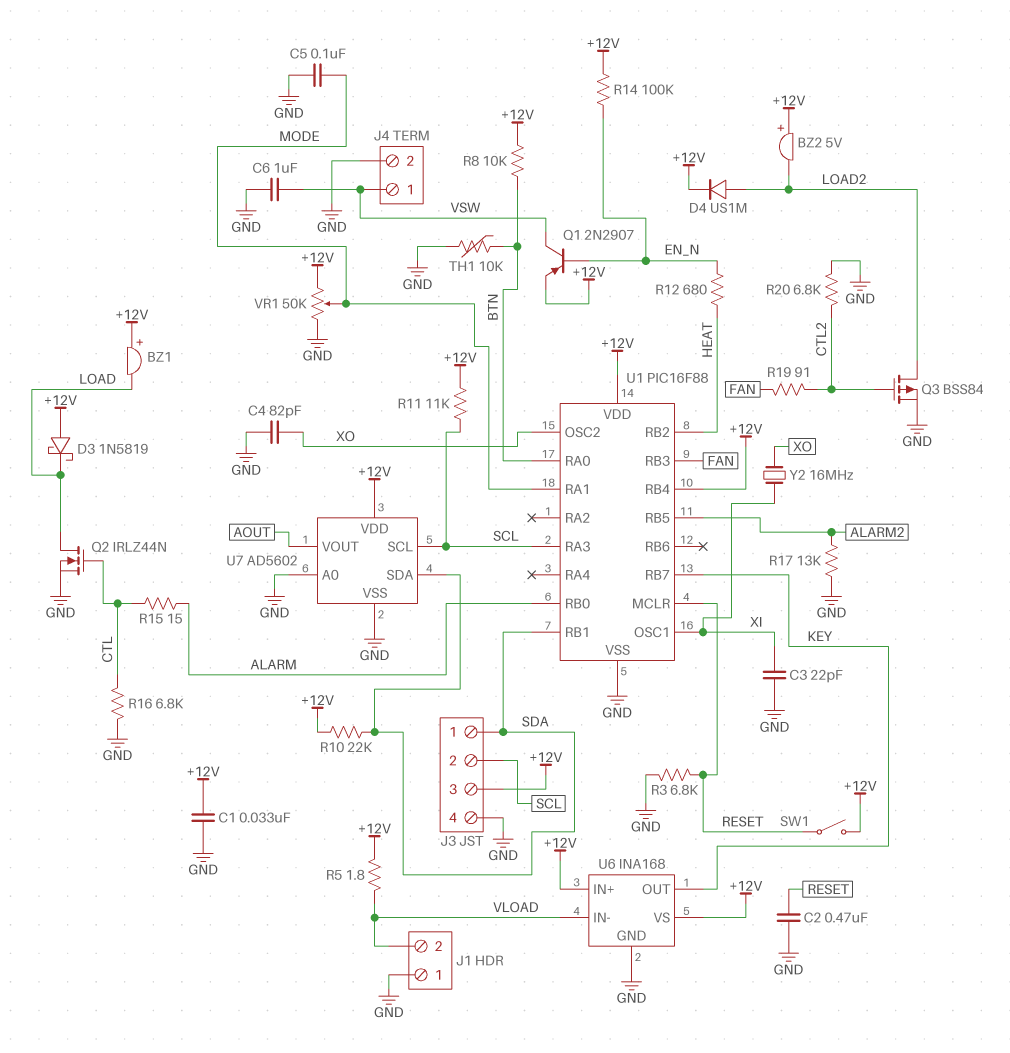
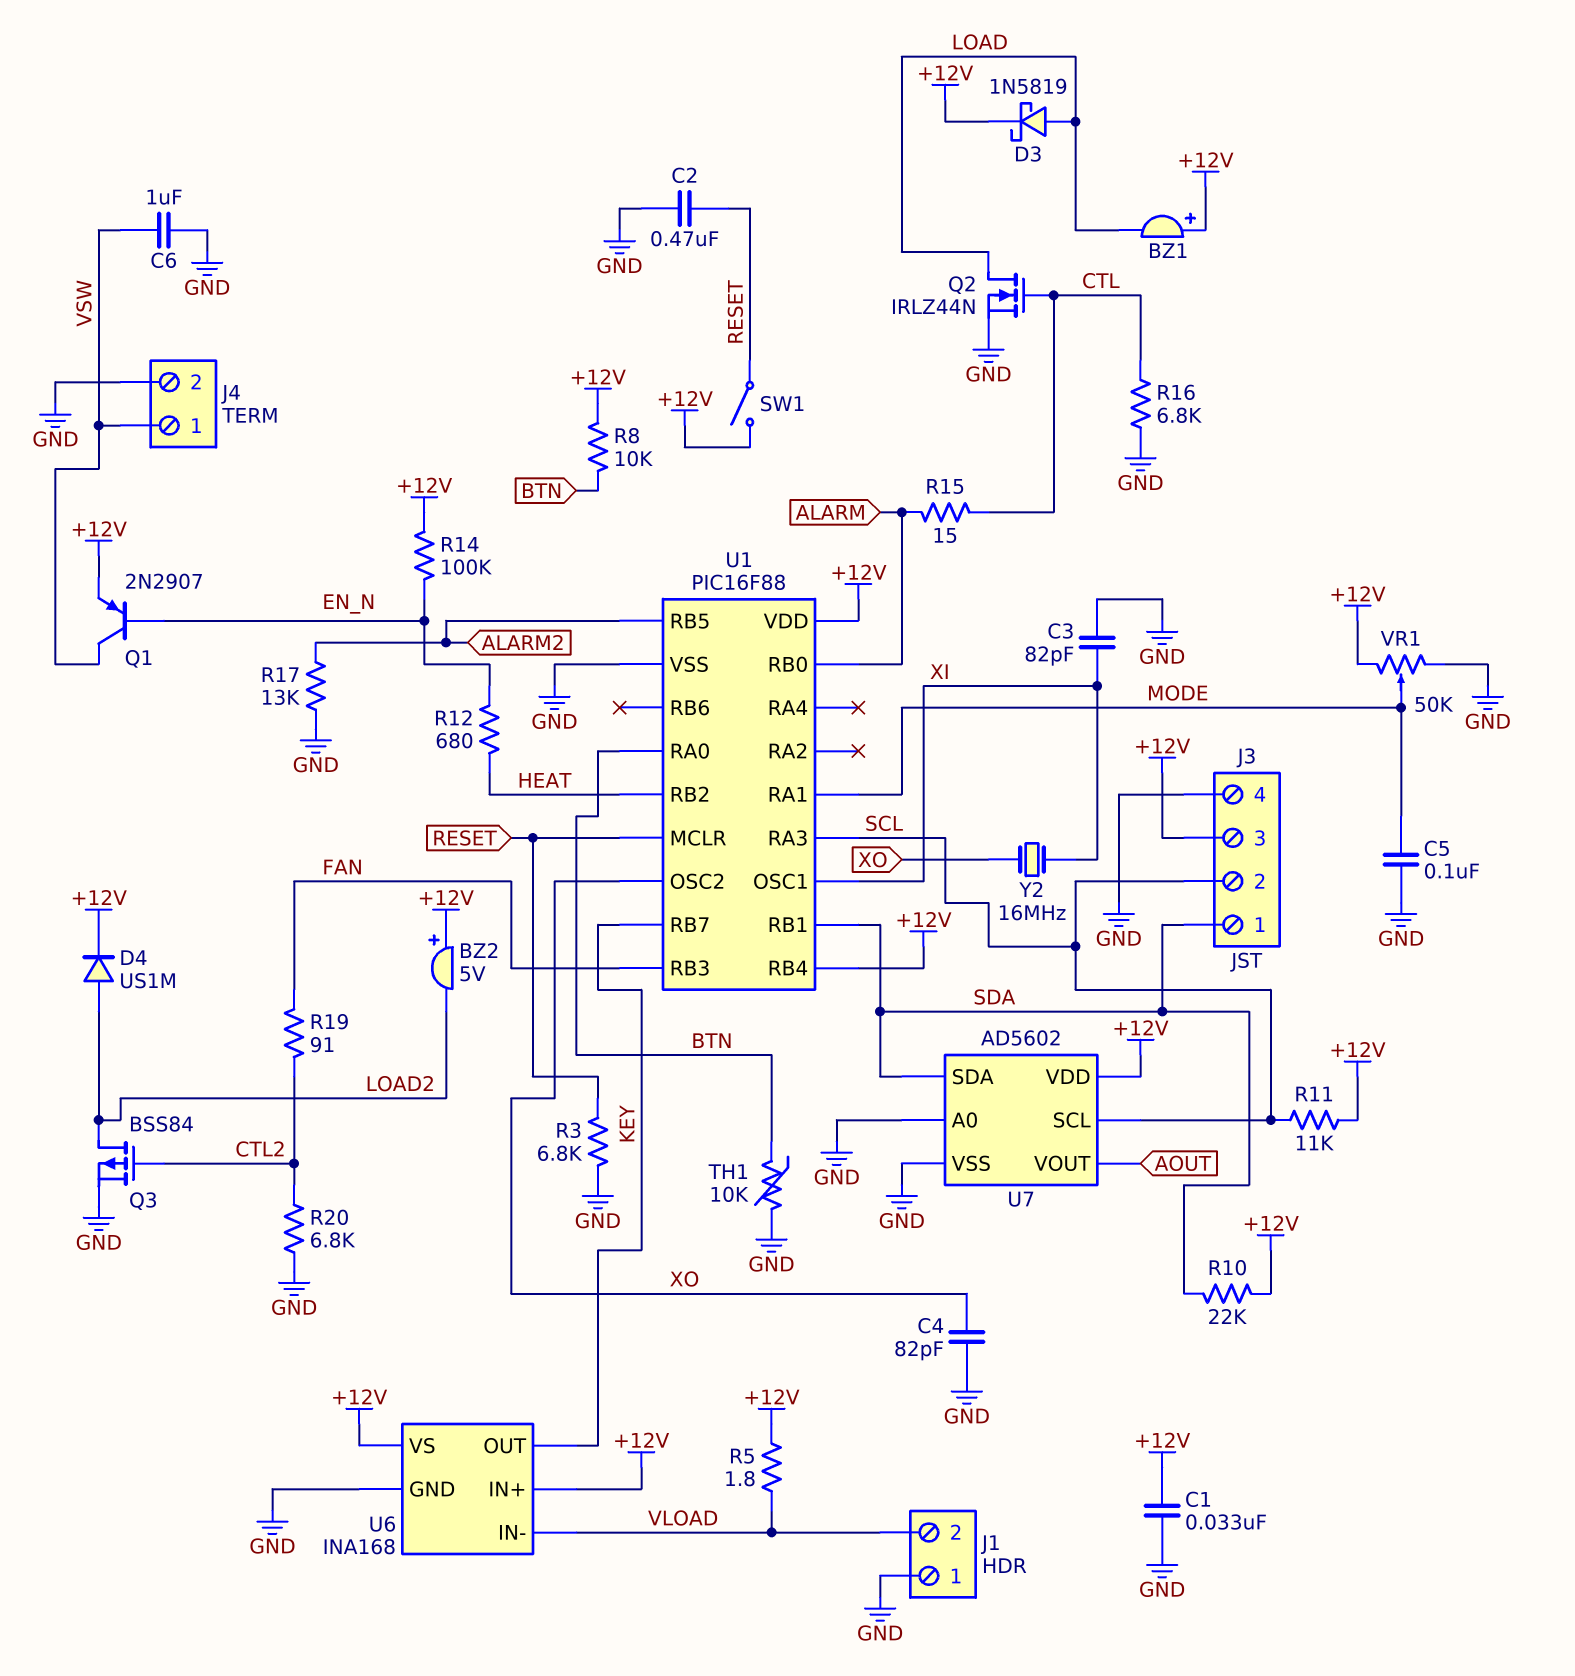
C3: 22pF (GND, XI) -> 82pF (GND, XI)
D3: schottky 1N5819 (A +12V, K LOAD) -> schottky 1N5819 (A LOAD, K +12V)

